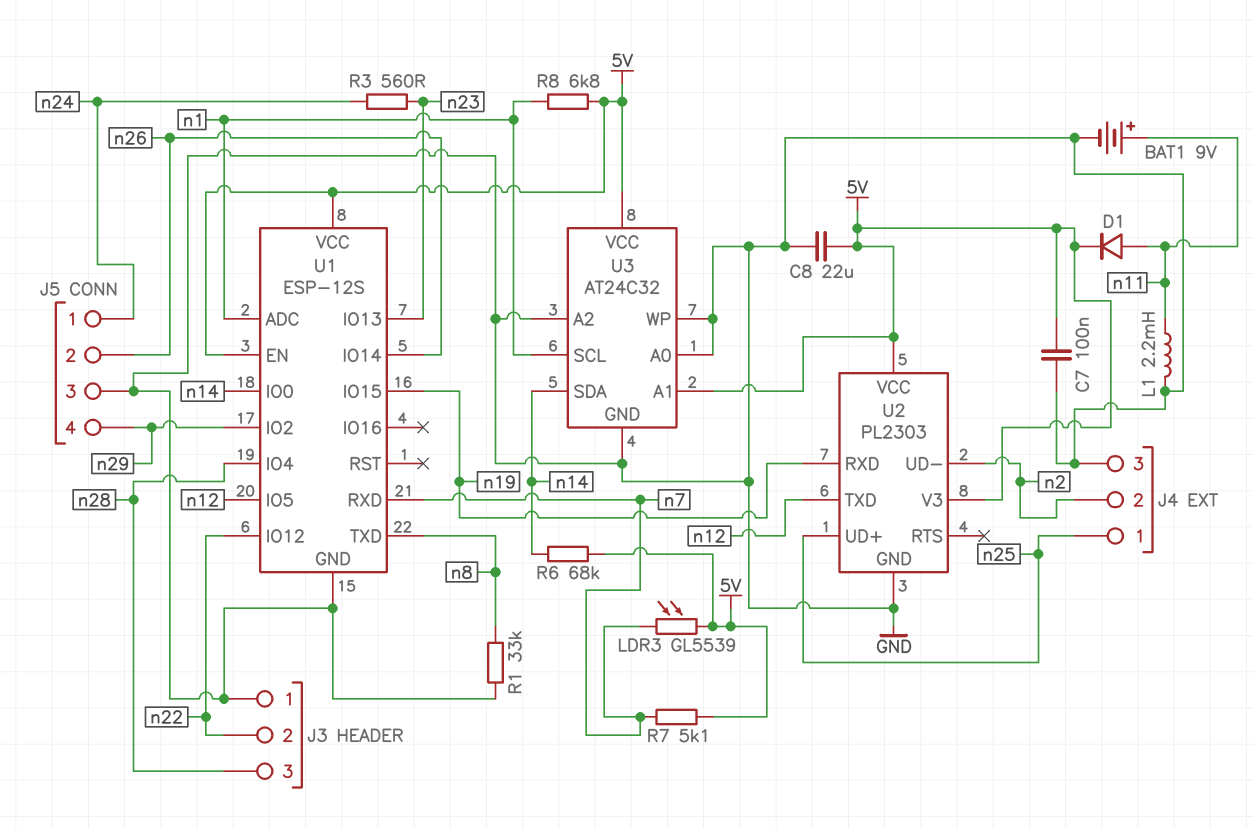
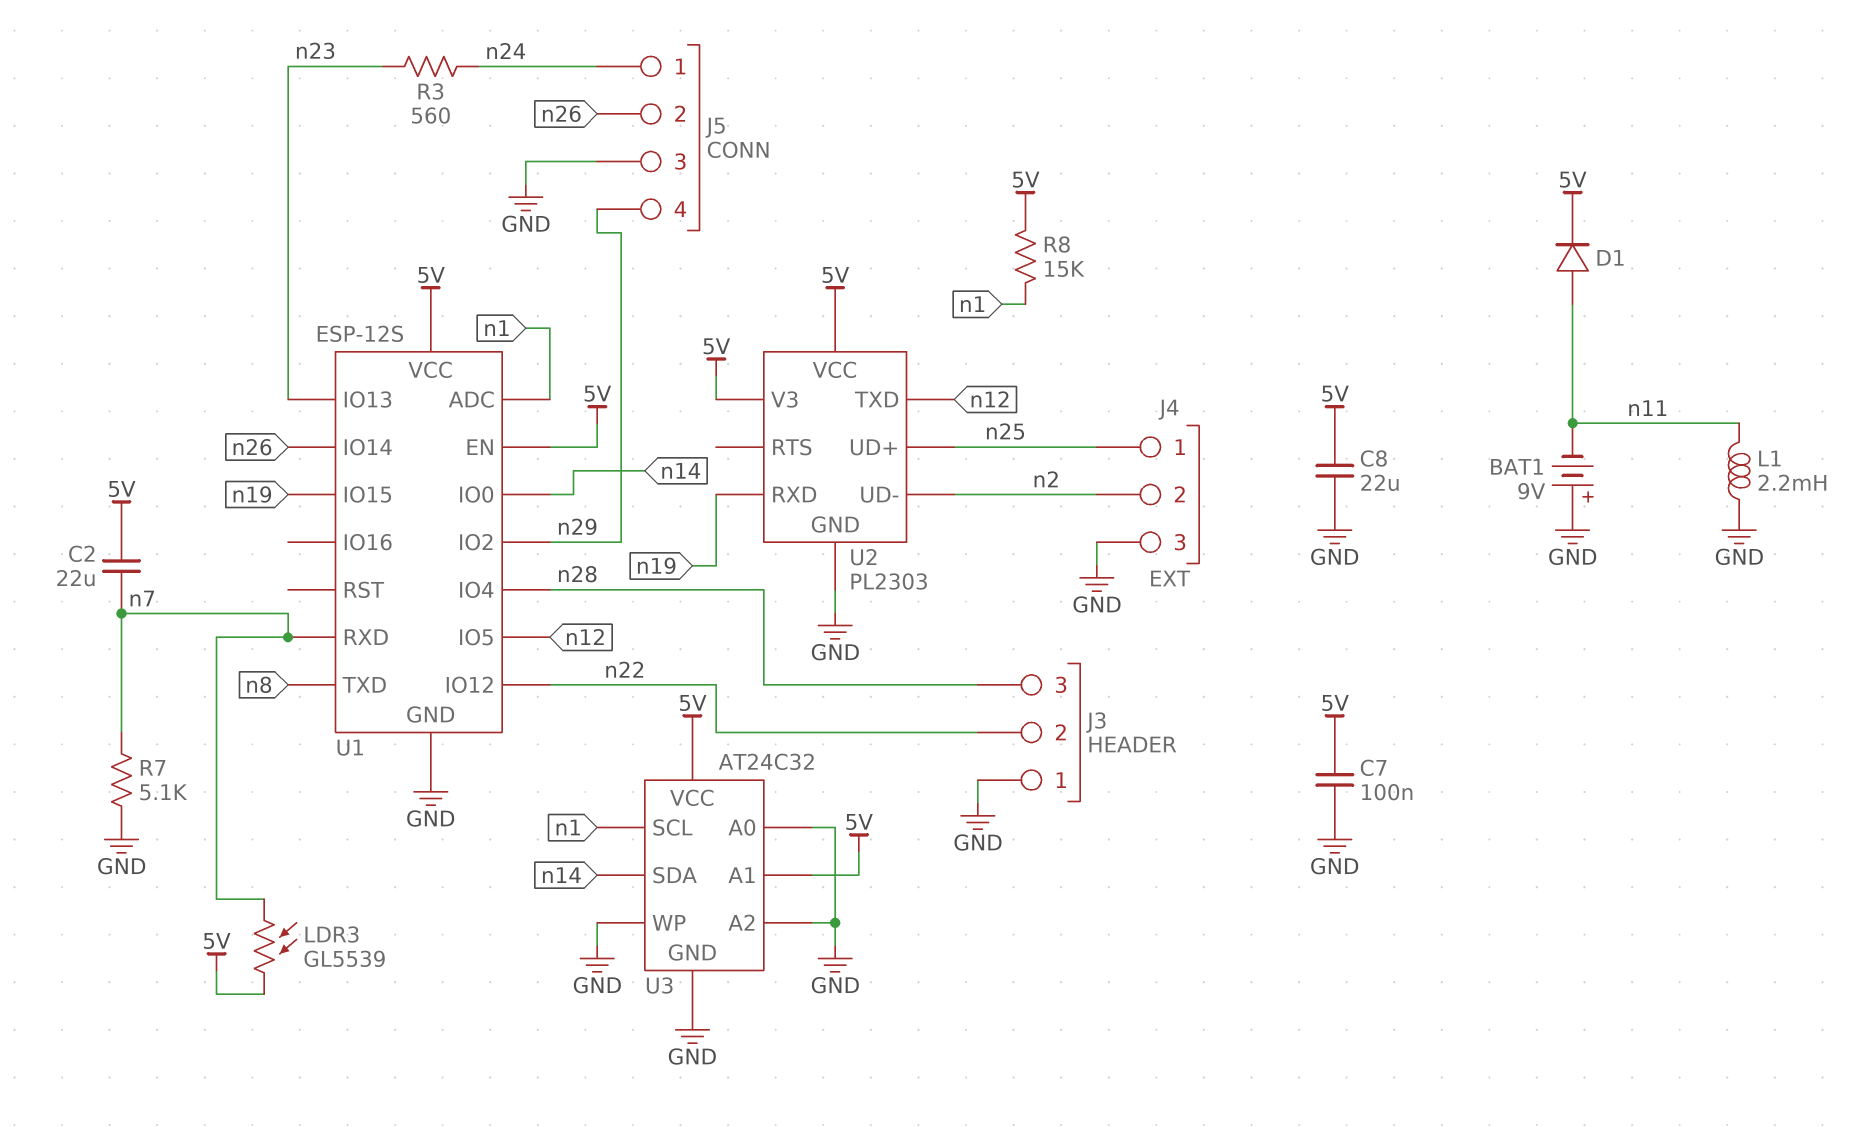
BAT1: 9V (plus n11, minus GND) -> 9V (plus GND, minus n11)
C2: none -> 22uF (5V, n7)
R1: 33k (GND, n8) -> none
R6: 68k (5V, n14) -> none
R7: 5.1k (5V, n7) -> 5.1k (GND, n7)
R8: 6.8k (5V, n1) -> 15k (5V, n1)

